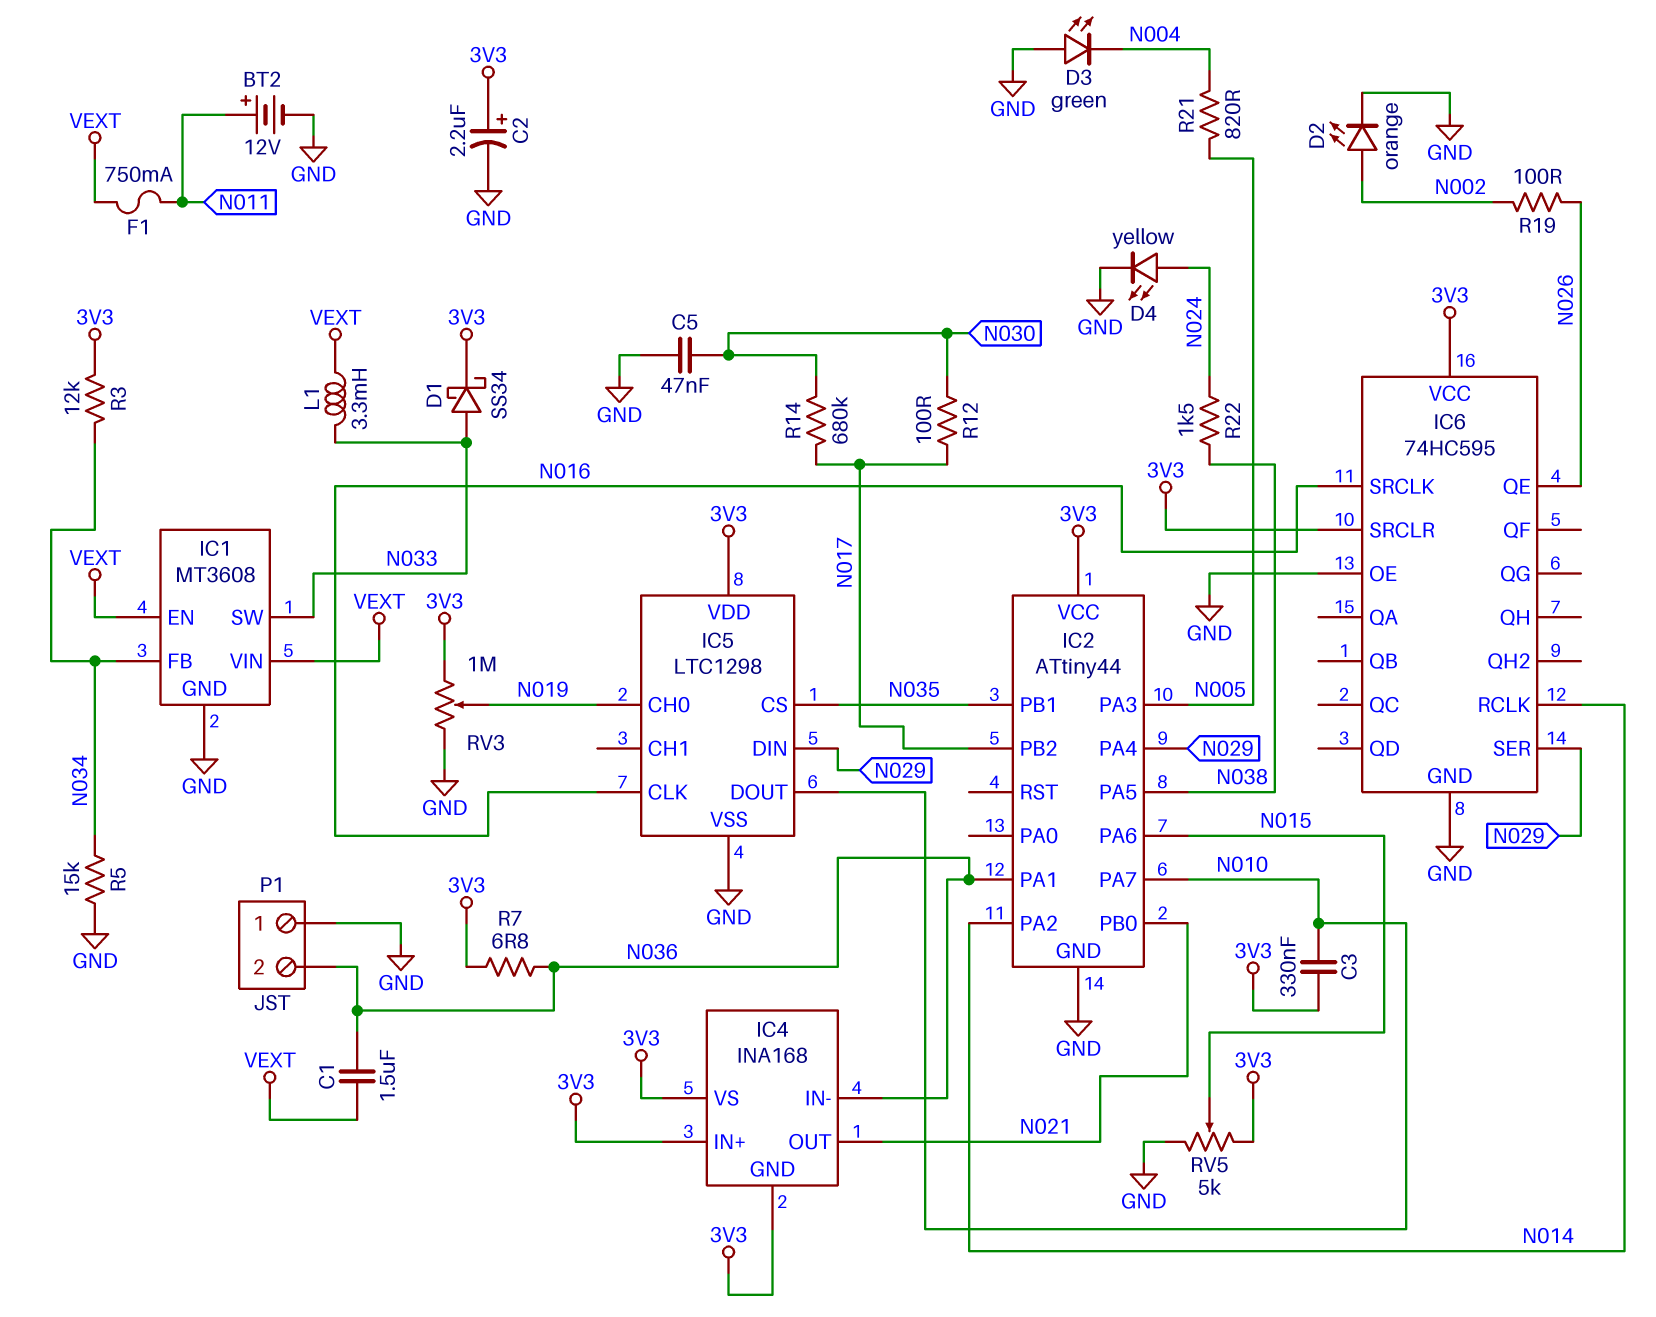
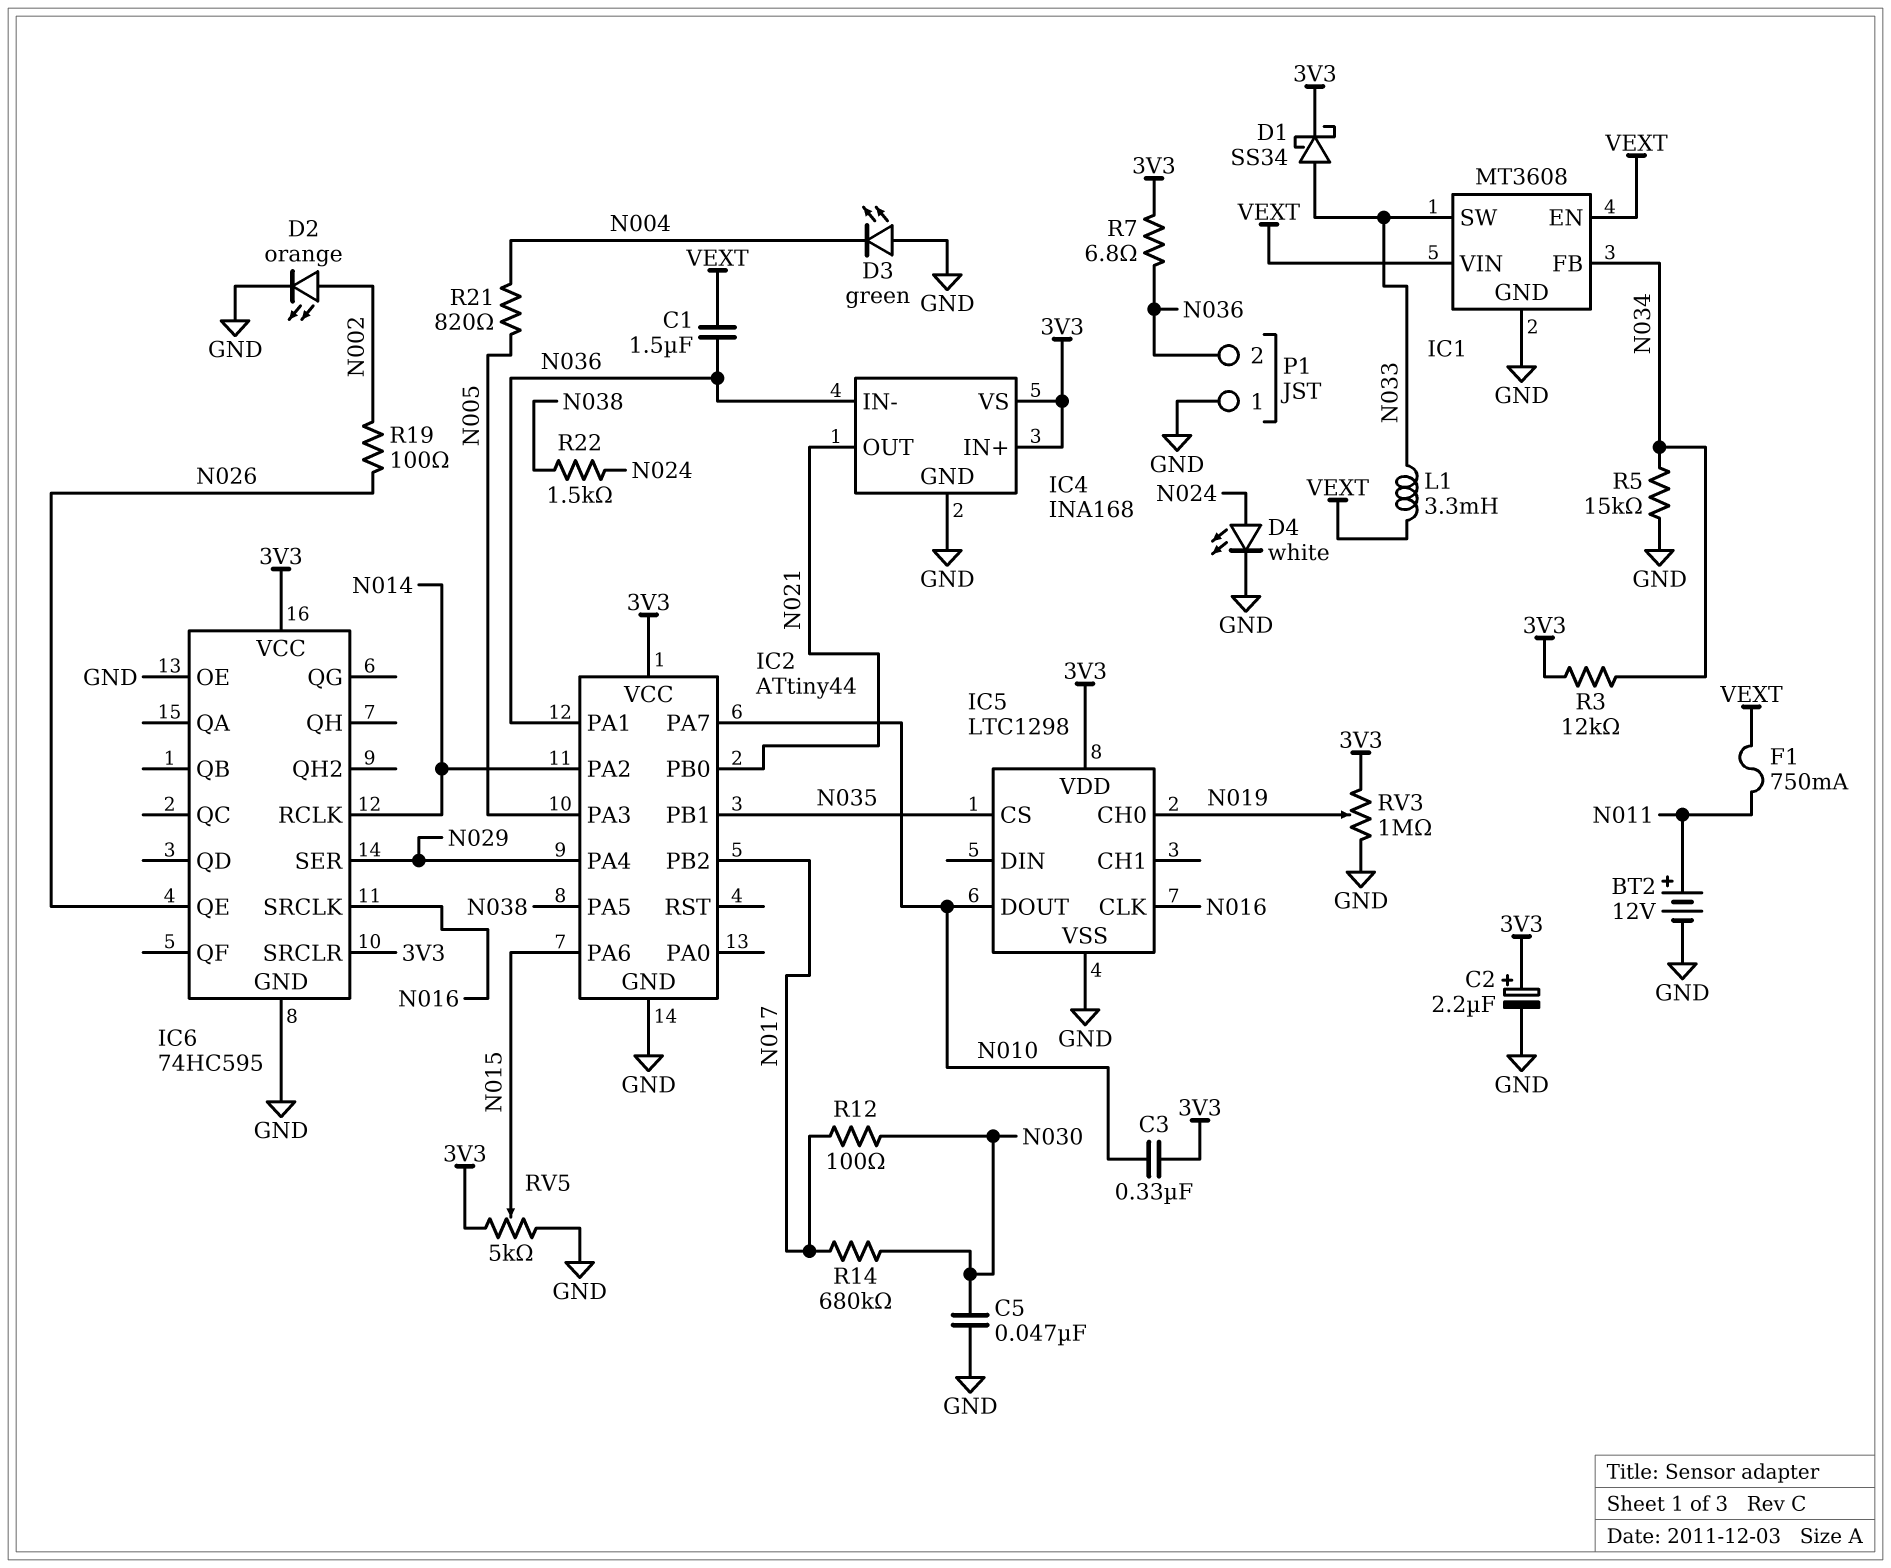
D4: LED yellow (A N024, K GND) -> LED white (A N024, K GND)
IC4 pin GND: 3V3 -> GND
IC5 pin DIN: N029 -> none

